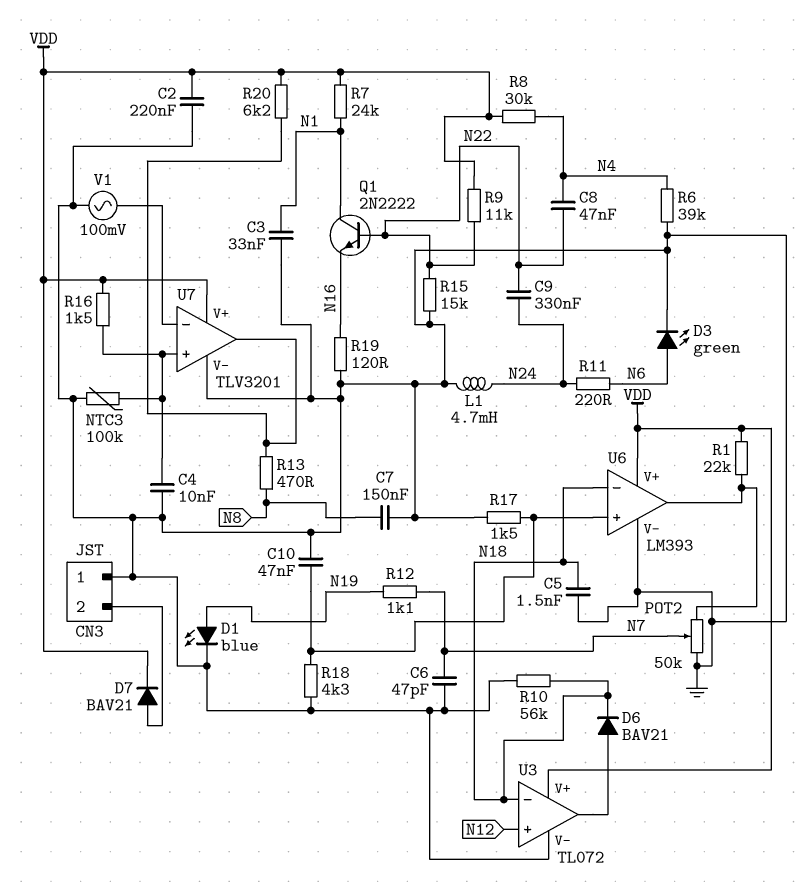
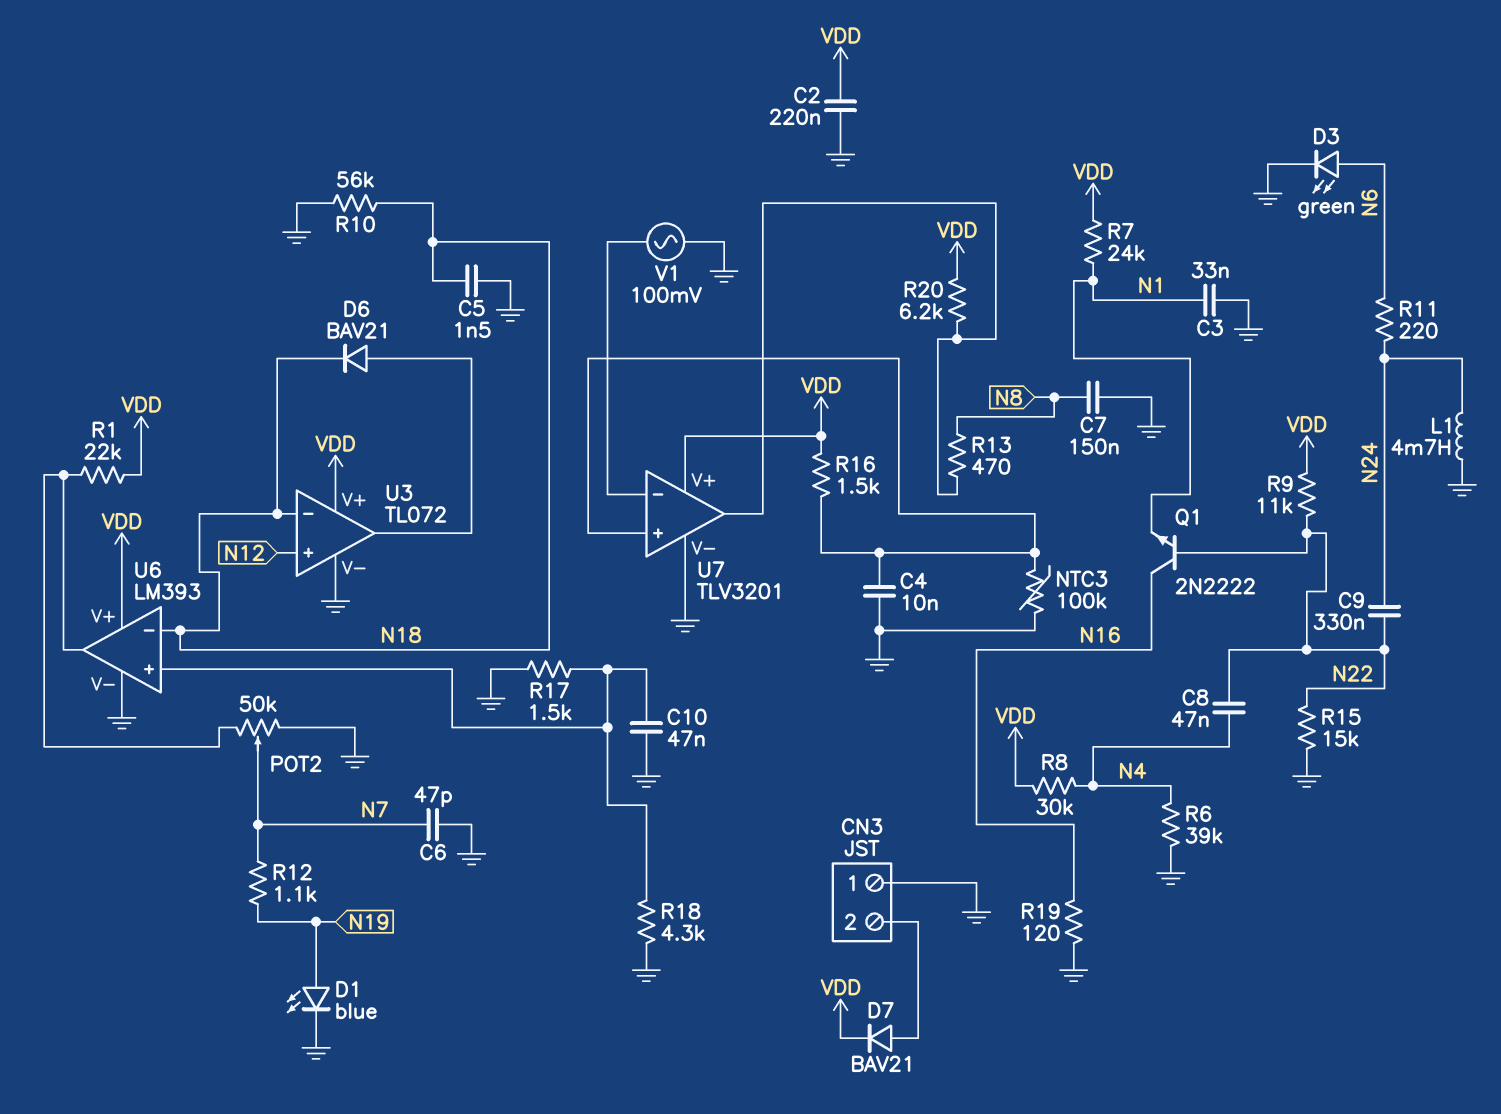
Q1: NPN 2N2222 (B N22, C N1, E N16) -> NPN 2N2222 (B N22, C N16, E N1)

